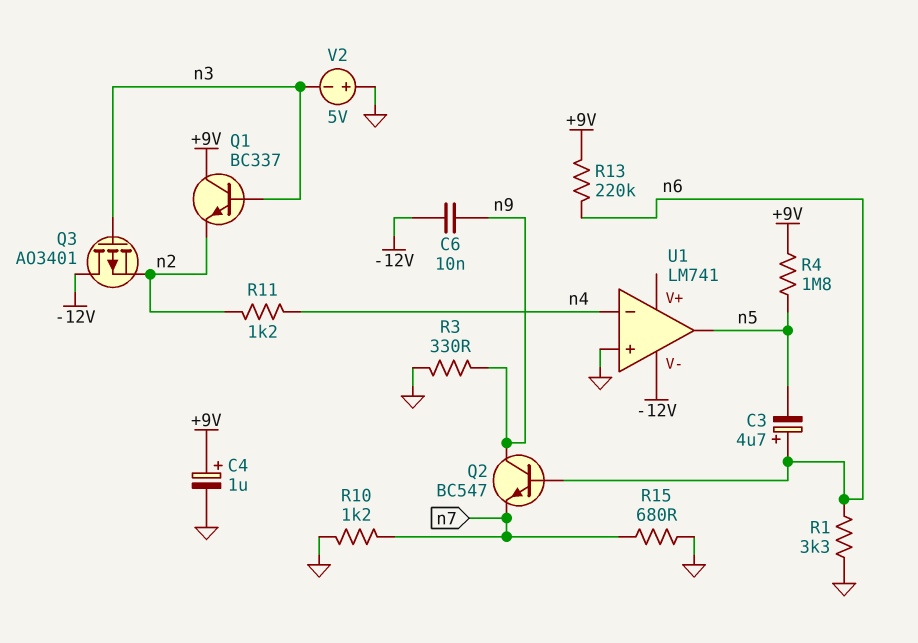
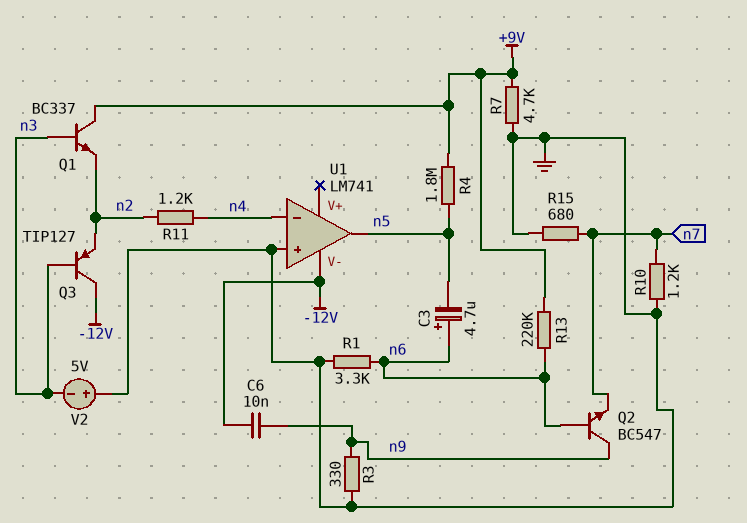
C4: 1uF (plus +9V, minus GND) -> none
Q3: PMOS AO3401 (G n3, D -12V, S n2) -> PNP TIP127 (B n3, C -12V, E n2)
R7: none -> 4.7k (+9V, GND)

